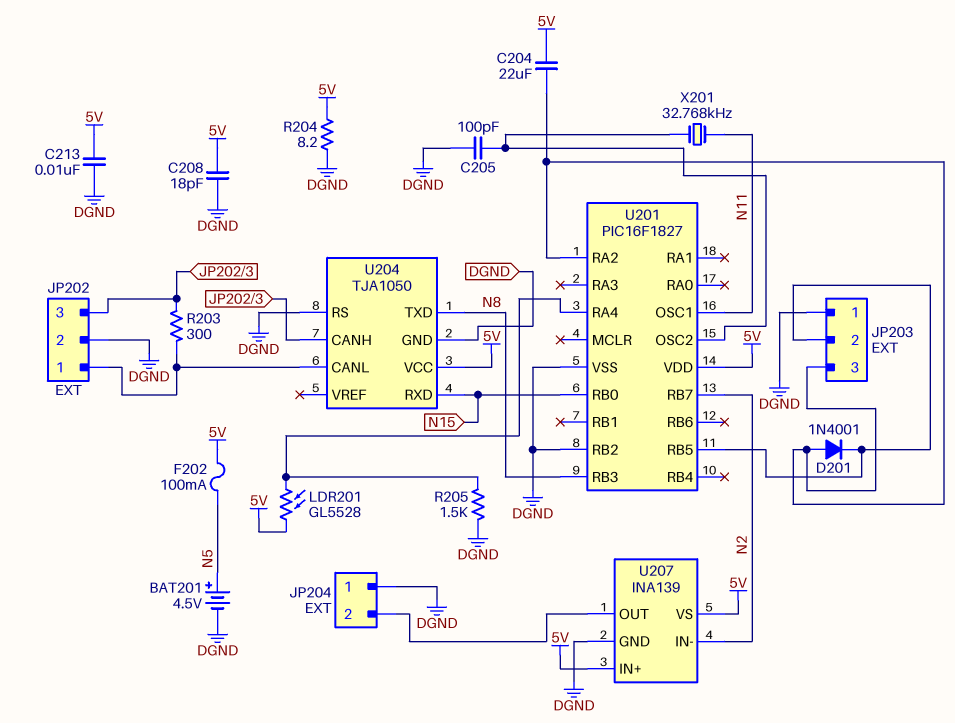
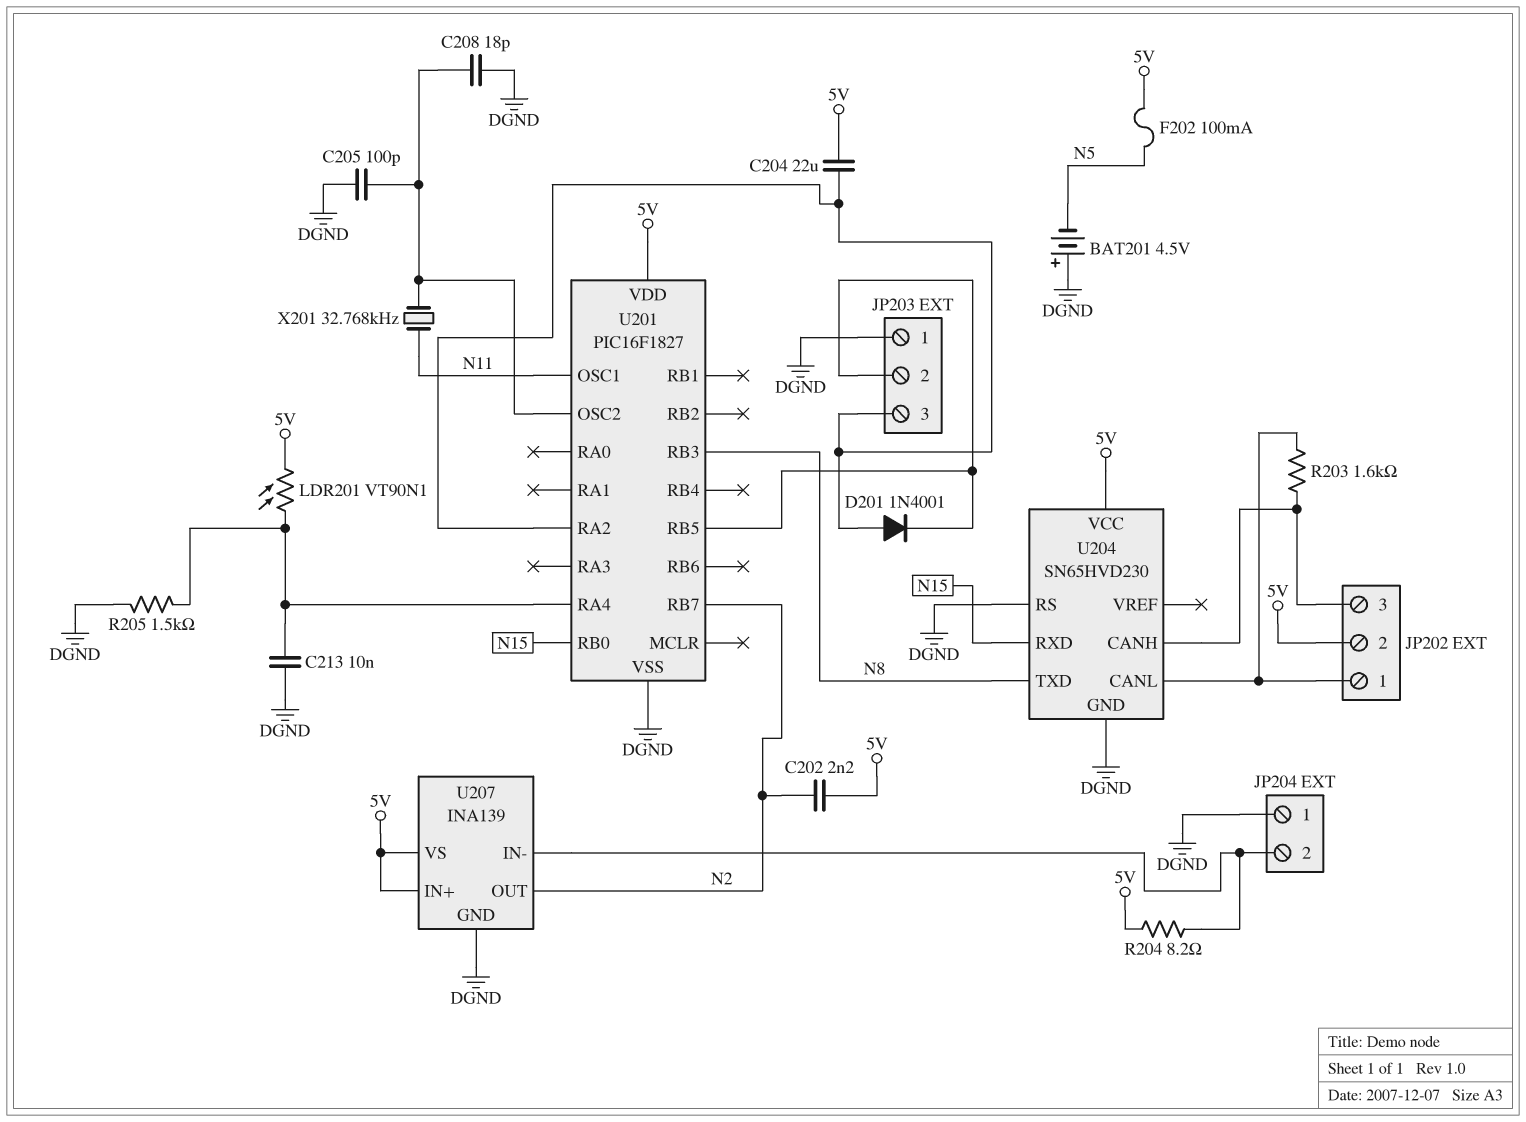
BAT201: 4.5V (plus N5, minus DGND) -> 4.5V (plus DGND, minus N5)
C202: none -> 2.2nF (5V, N2)
C208: 18pF (5V, DGND) -> 18pF (DGND, U201/OSC2)
C213: 10nF (5V, DGND) -> 10nF (DGND, U201/RA4)
JP202 pin 2: DGND -> 5V
LDR201: GL5528 (5V, U201/RA4) -> VT90N1 (5V, U201/RA4)
R203: 300 (JP202/1, JP202/3) -> 1.6k (JP202/1, JP202/3)
R204: 8.2 (5V, DGND) -> 8.2 (5V, JP204/2)
U201 pin RB2: DGND -> none
U204: TJA1050 -> SN65HVD230
U207 pin IN-: N2 -> JP204/2
U207 pin OUT: JP204/2 -> N2

